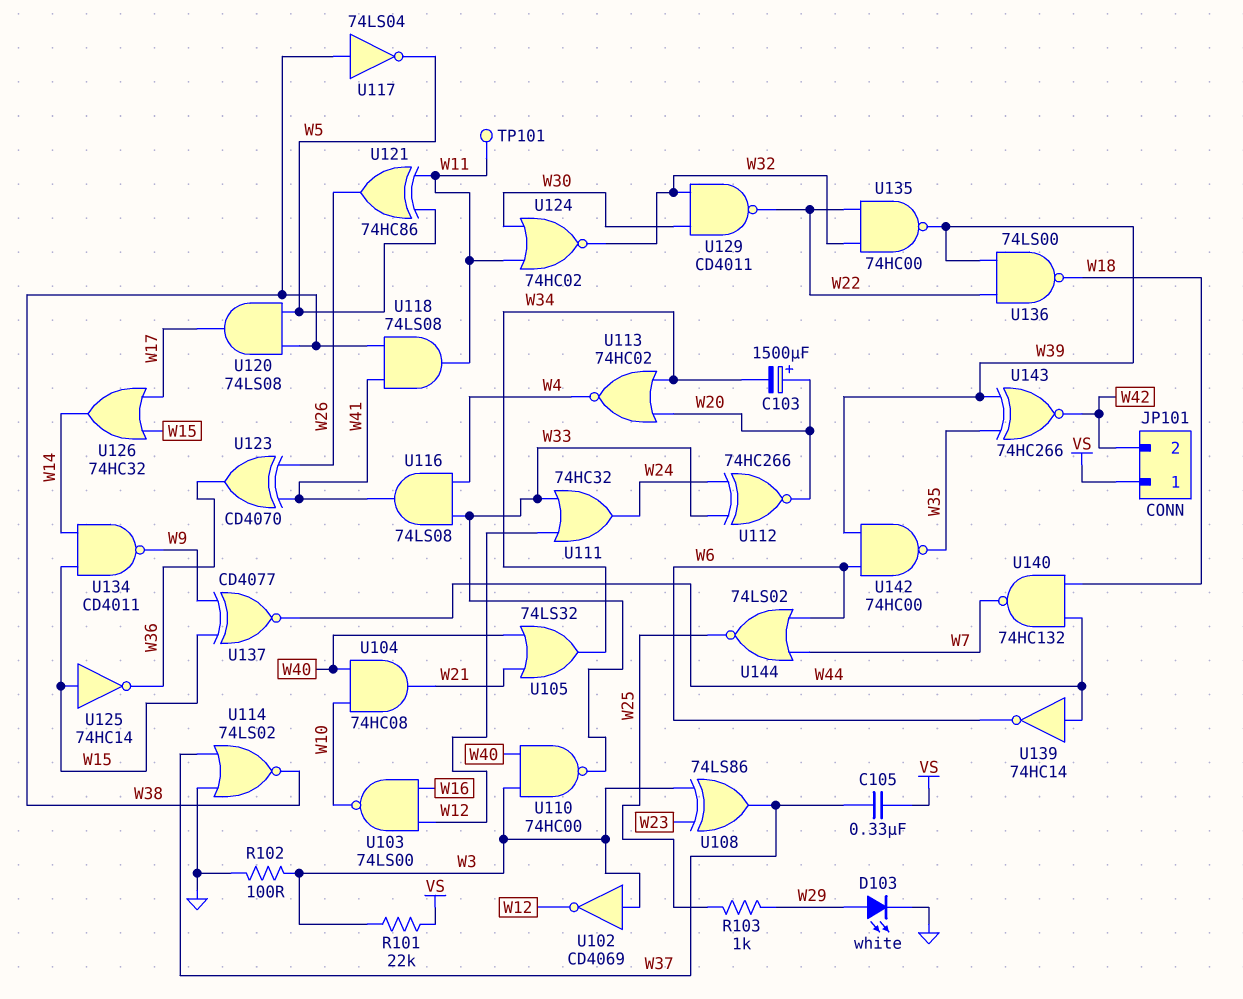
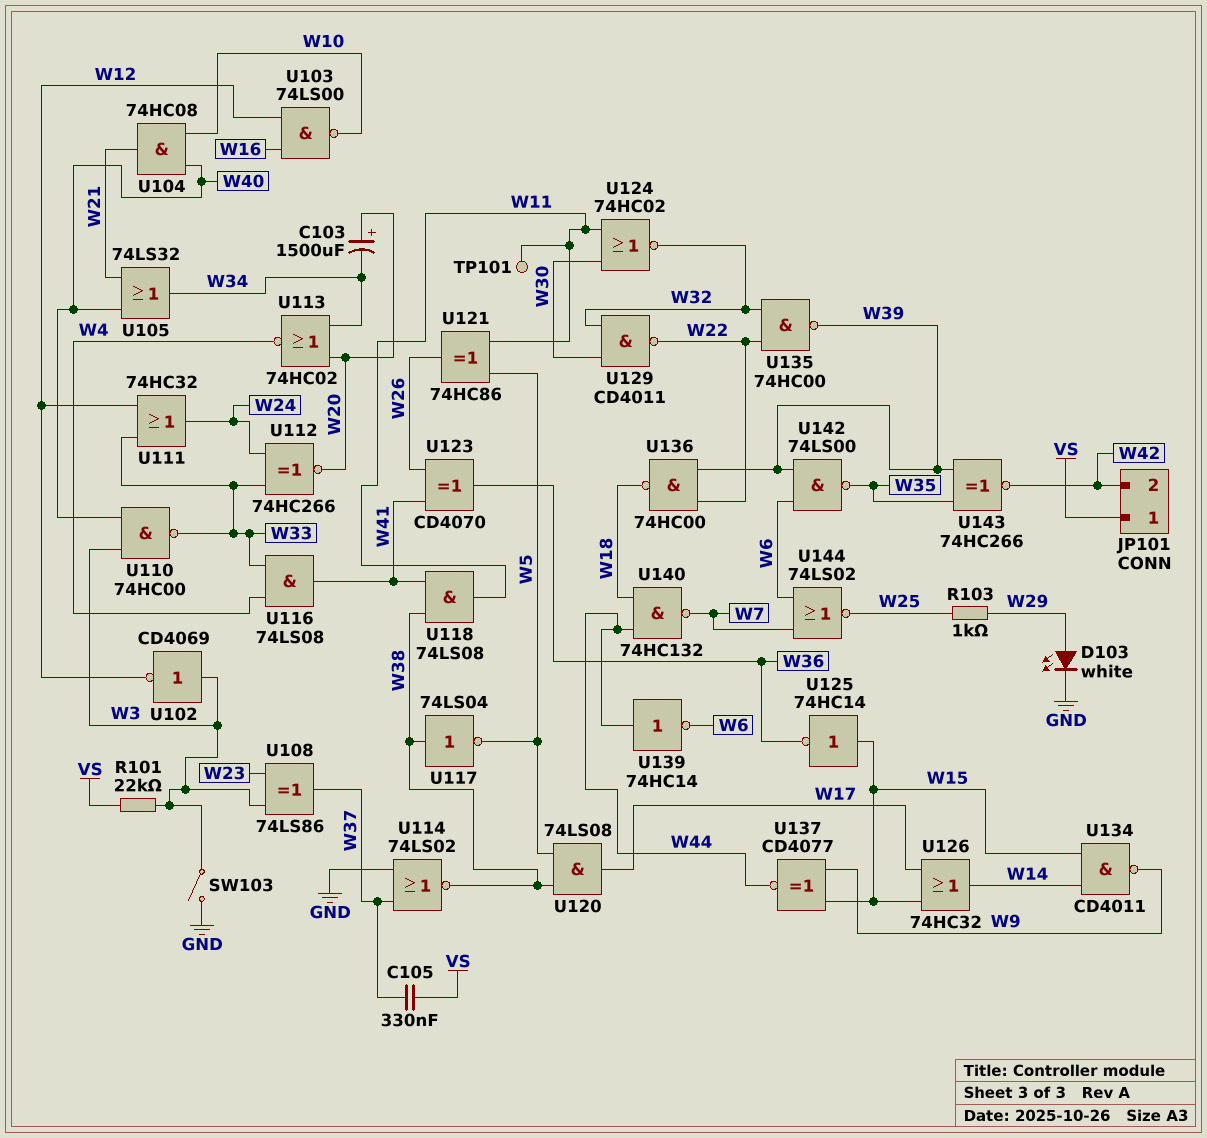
R102: 100 (GND, W3) -> none
SW103: none -> switch (GND, W3)
U136: NAND 74LS00 (in W22, in W39, out W18) -> NAND 74HC00 (in W22, in W39, out W18)
U142: NAND 74HC00 (in W6, in W39, out W35) -> NAND 74LS00 (in W6, in W39, out W35)

